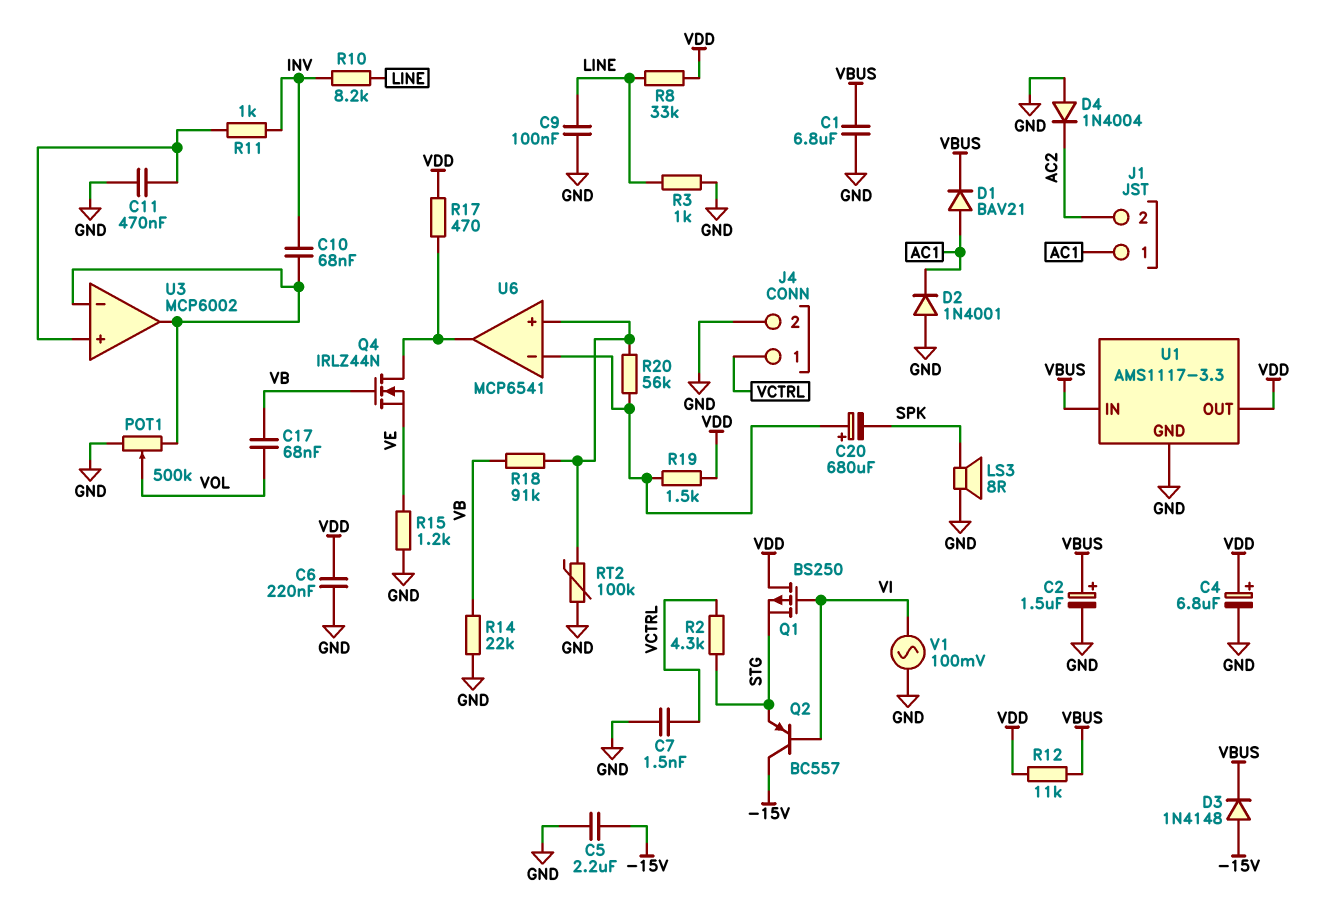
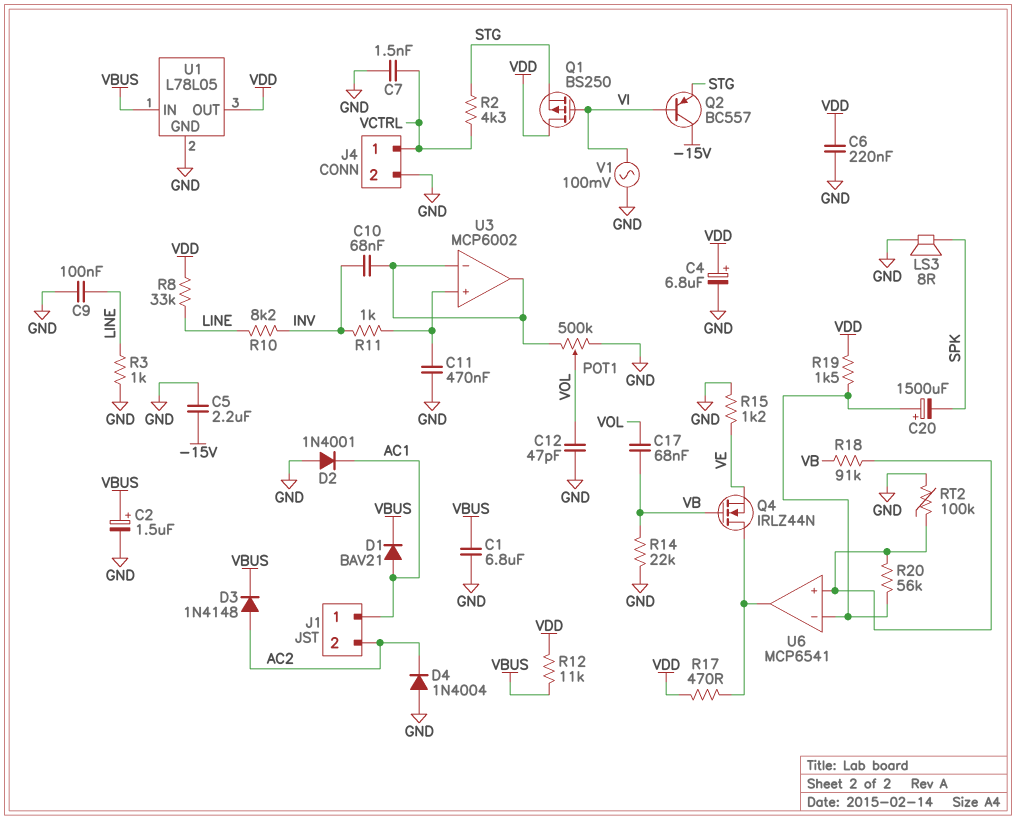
C12: none -> 47pF (GND, VOL)
C20: 680uF (plus U6/in-, minus SPK) -> 1500uF (plus U6/in-, minus SPK)
D3: diode 1N4148 (A -15V, K VBUS) -> diode 1N4148 (A AC2, K VBUS)
U1: AMS1117-3.3 -> L78L05

